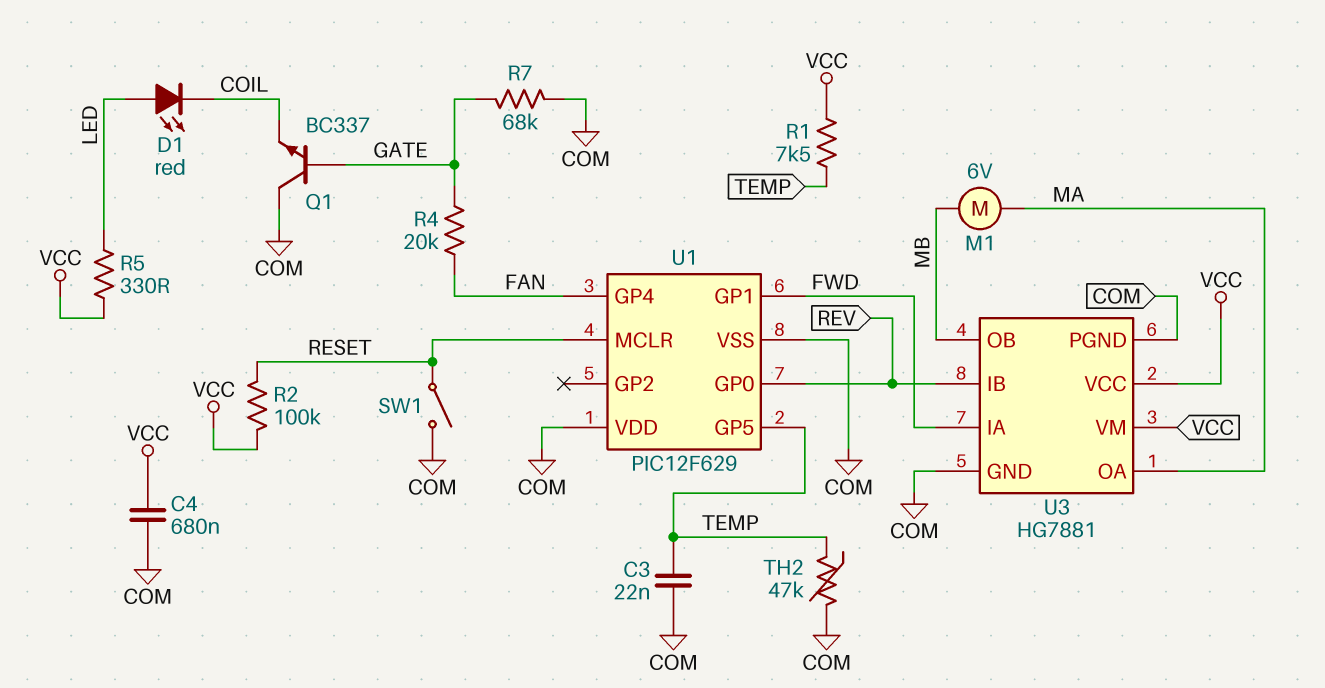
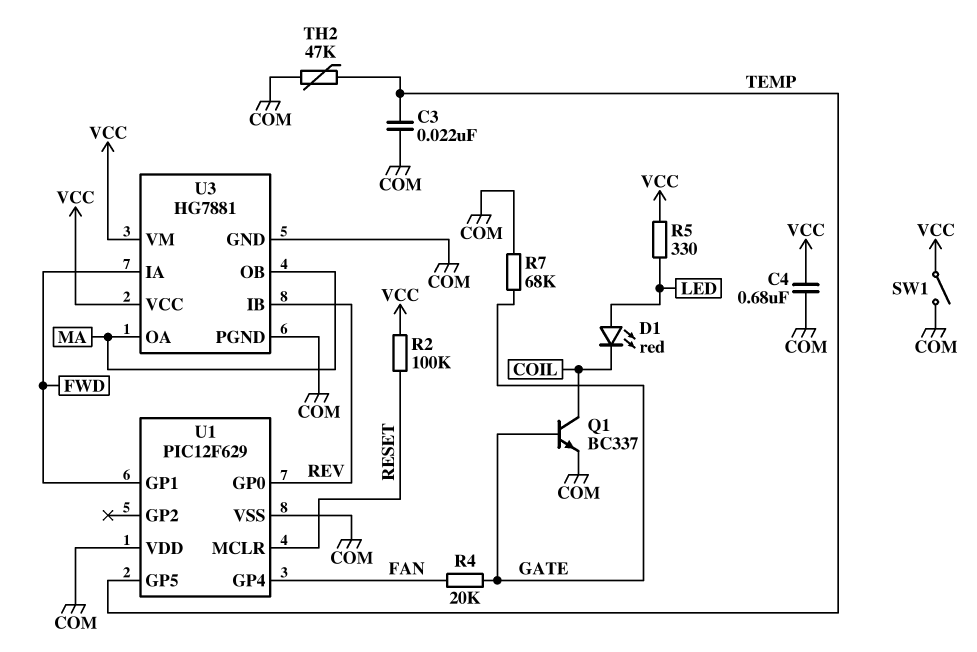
M1: motor 6V (MA, MB) -> none
Q1: NPN BC337 (B GATE, C COM, E COIL) -> NPN BC337 (B GATE, C COIL, E COM)
R1: 7.5k (TEMP, VCC) -> none
SW1: switch (COM, RESET) -> switch (COM, VCC)
U3 pin OB: MB -> MA

